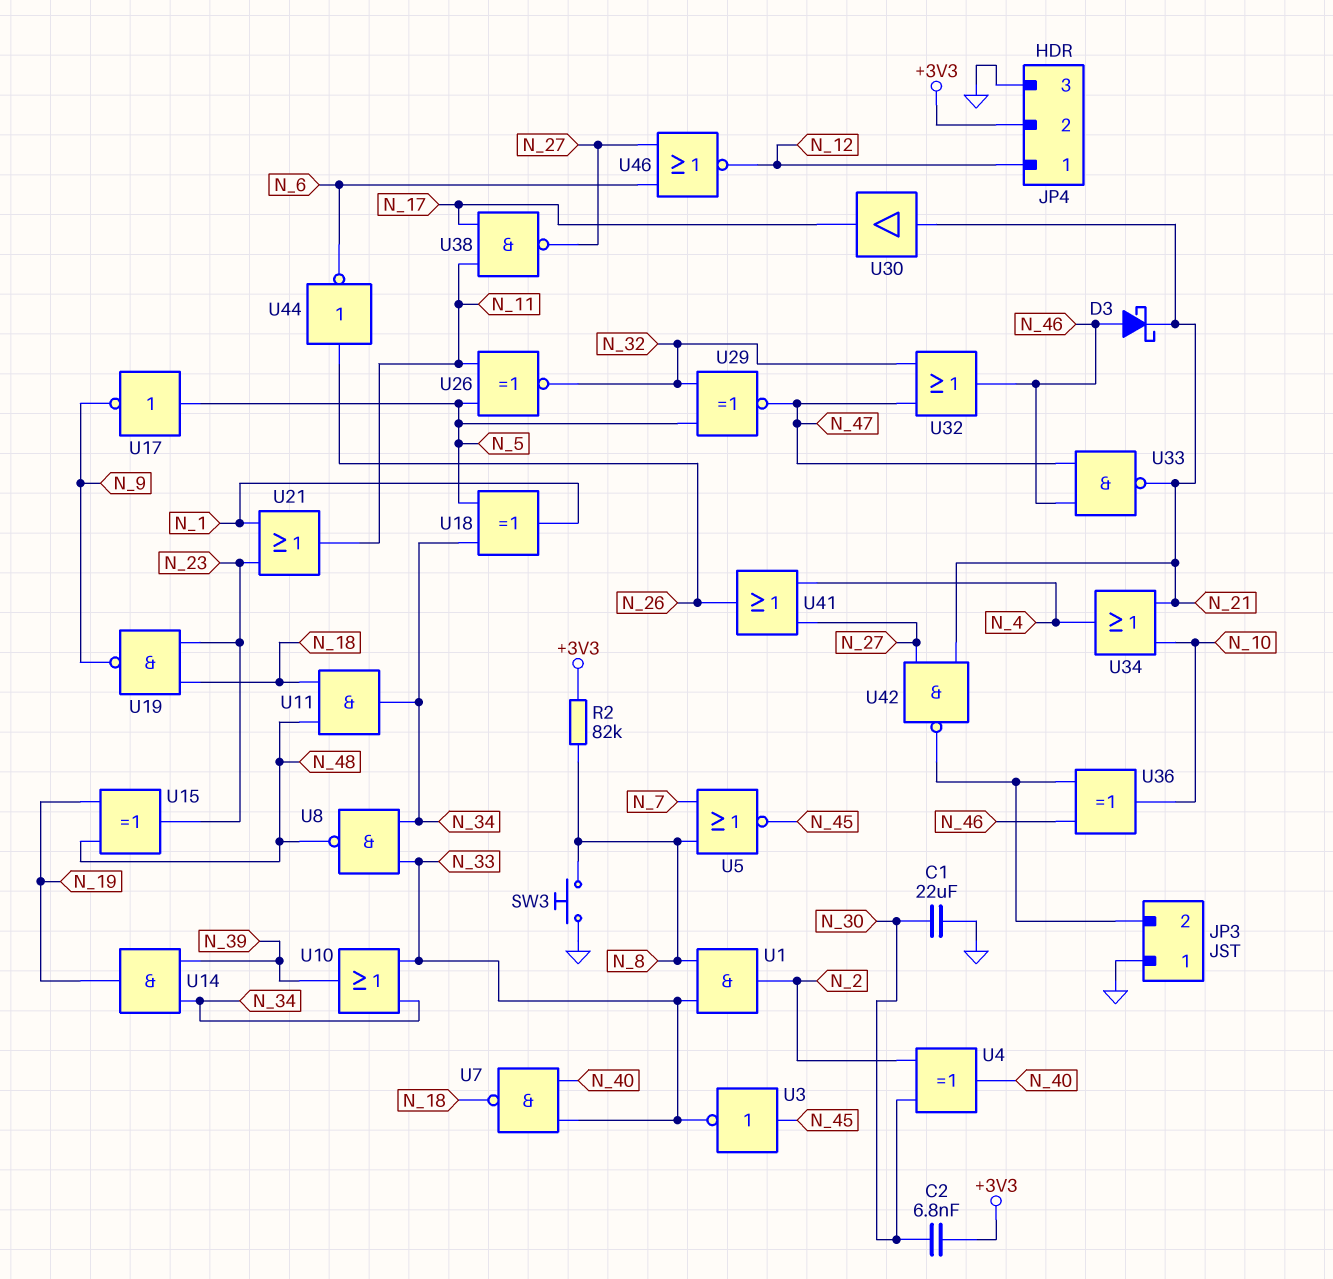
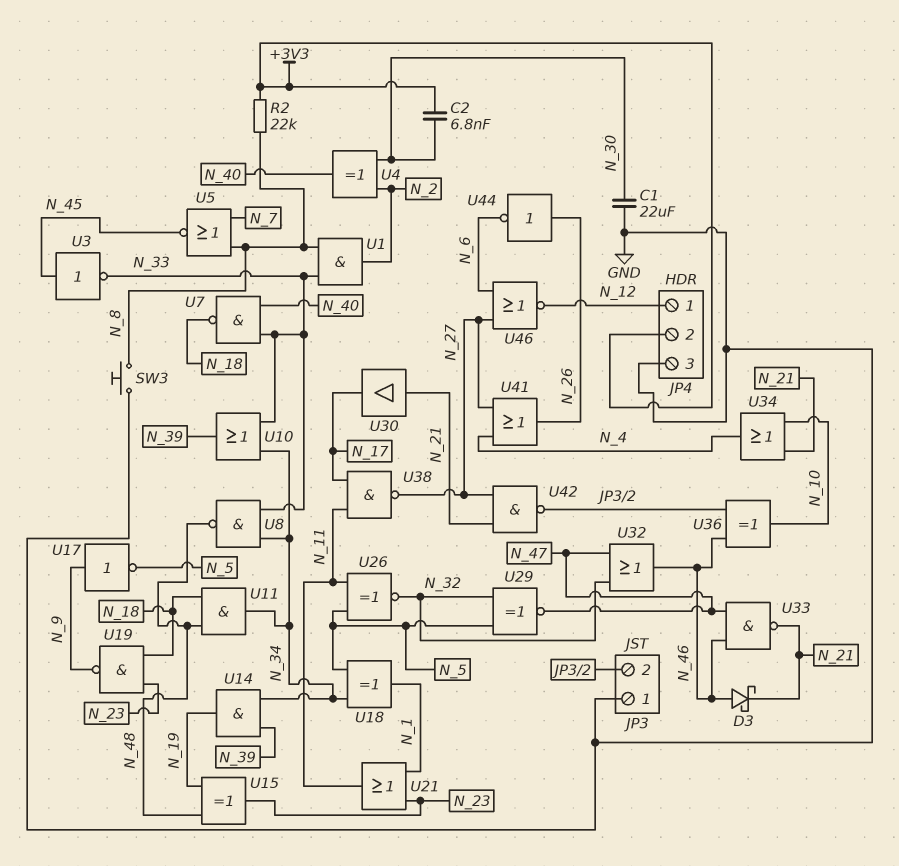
R2: 82k (+3V3, N_8) -> 22k (+3V3, N_8)
U17: NOT (in N_5, out N_9) -> NOT (in N_9, out N_5)

